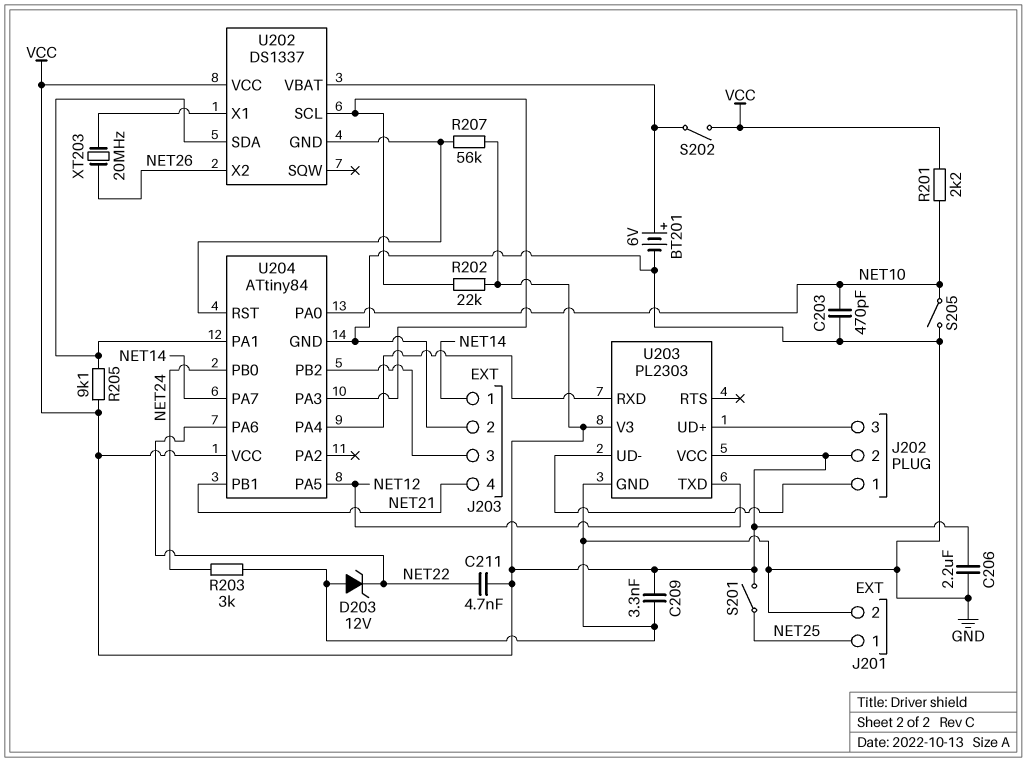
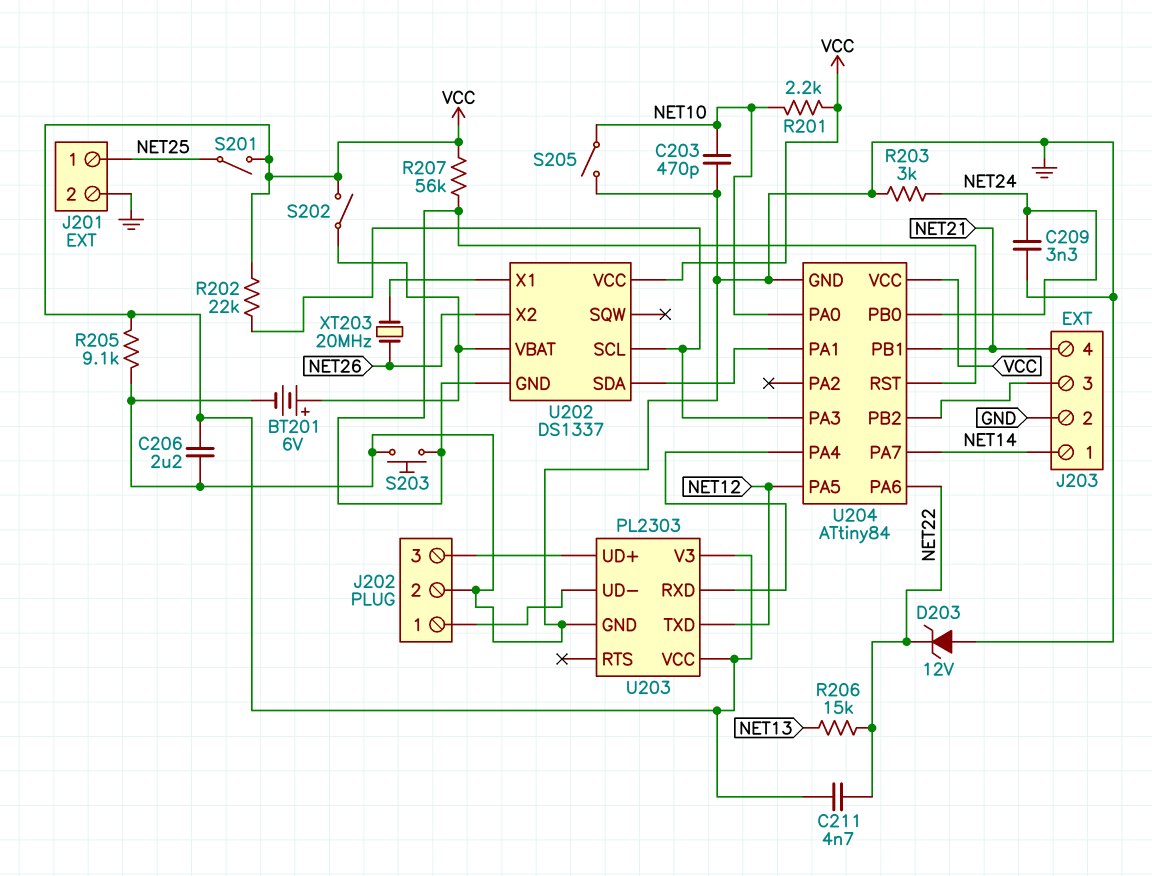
C209: 3.3nF (GND, VCC) -> 3.3nF (GND, NET24)
J202 pin 2: VCC -> GND
R205: 9.1k (U202/SDA, VCC) -> 9.1k (GND, VCC)
R206: none -> 15k (NET13, NET22)
S203: none -> button (GND, U202/GND)

